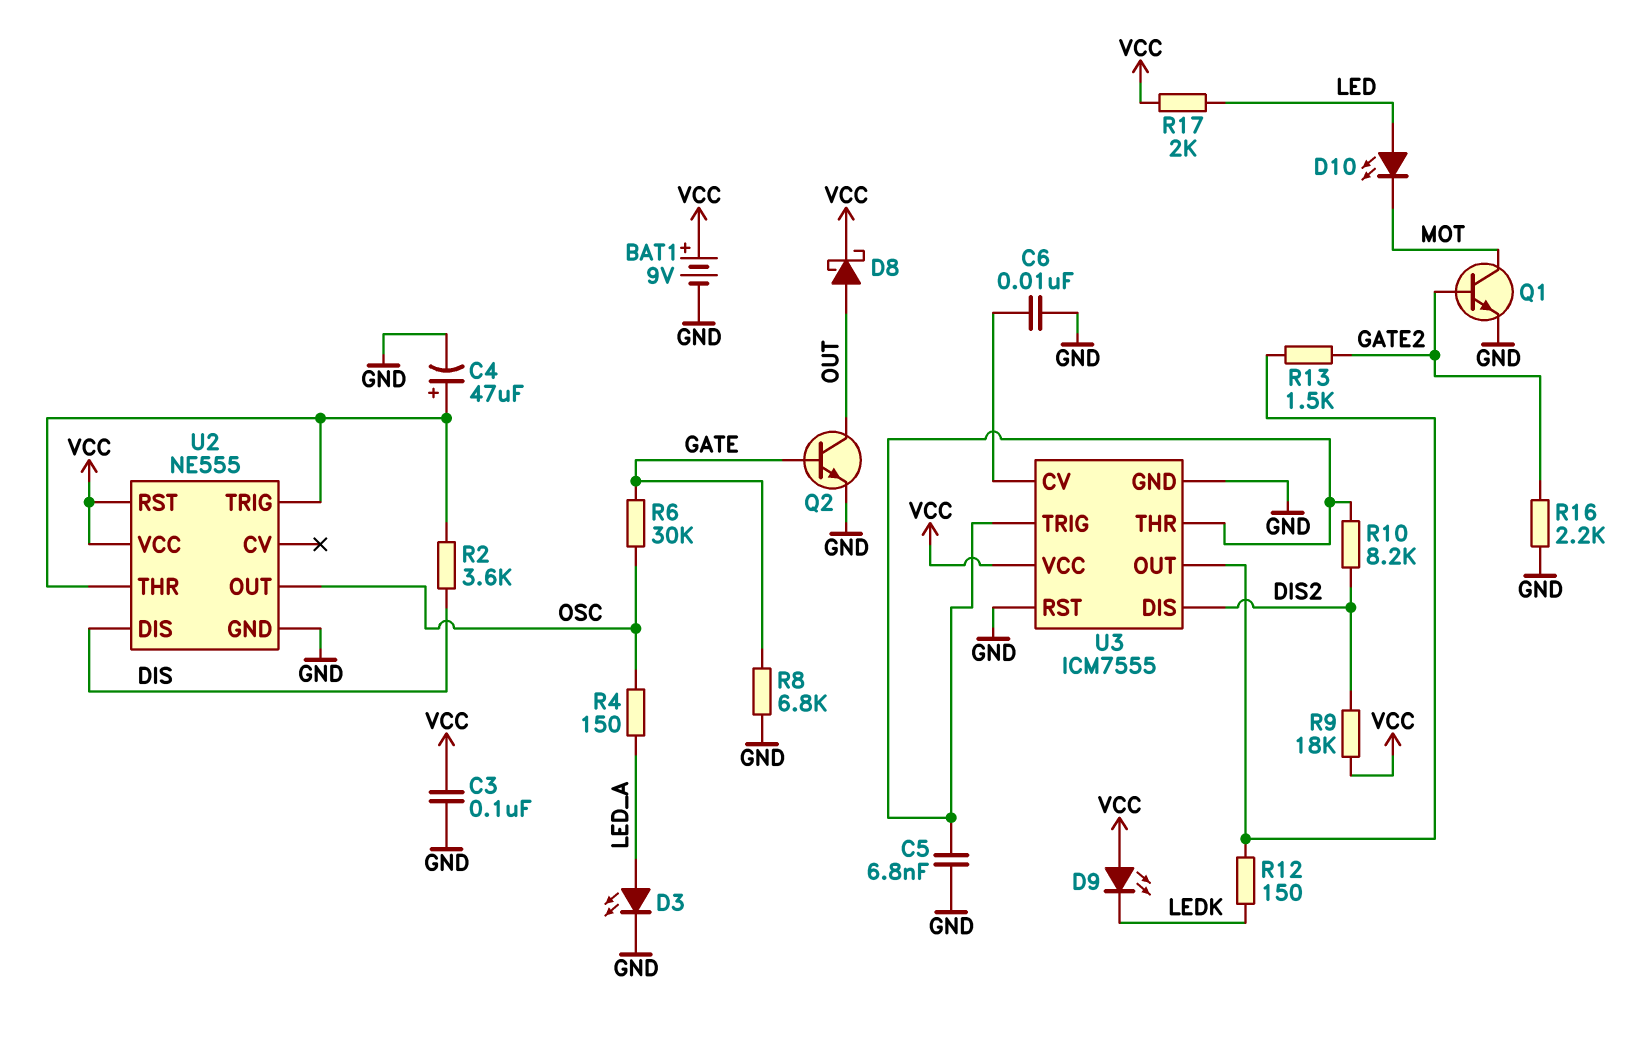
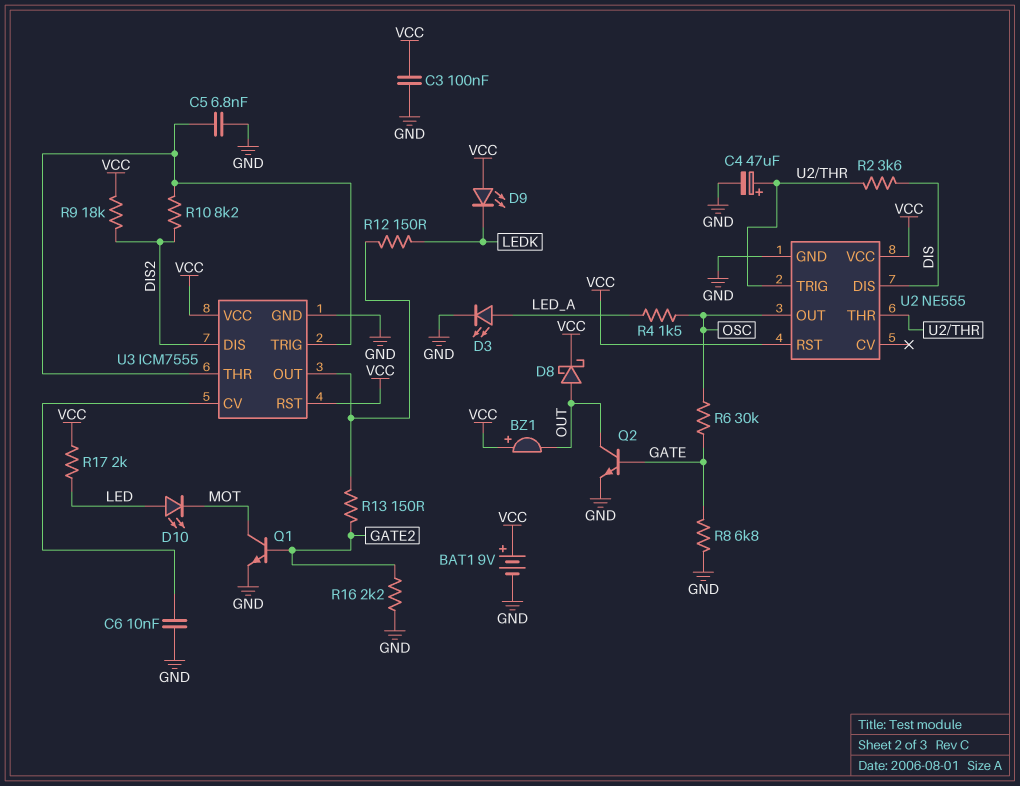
BZ1: none -> buzzer (plus VCC, minus OUT)
R4: 150 (LED_A, OSC) -> 1.5k (LED_A, OSC)
R13: 1.5k (GATE2, U3/OUT) -> 150 (GATE2, U3/OUT)
U3 pin RST: GND -> VCC

